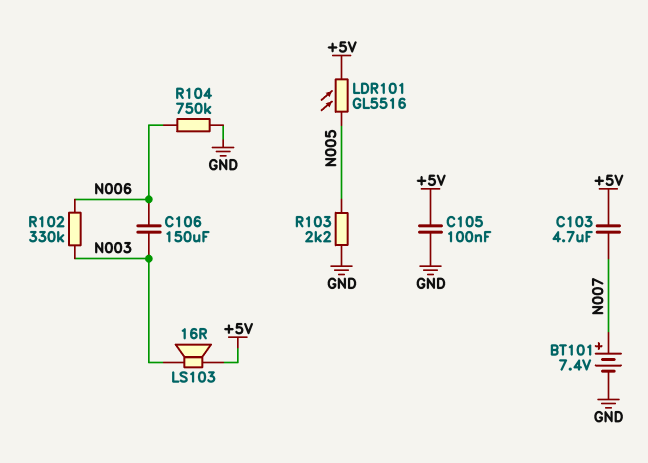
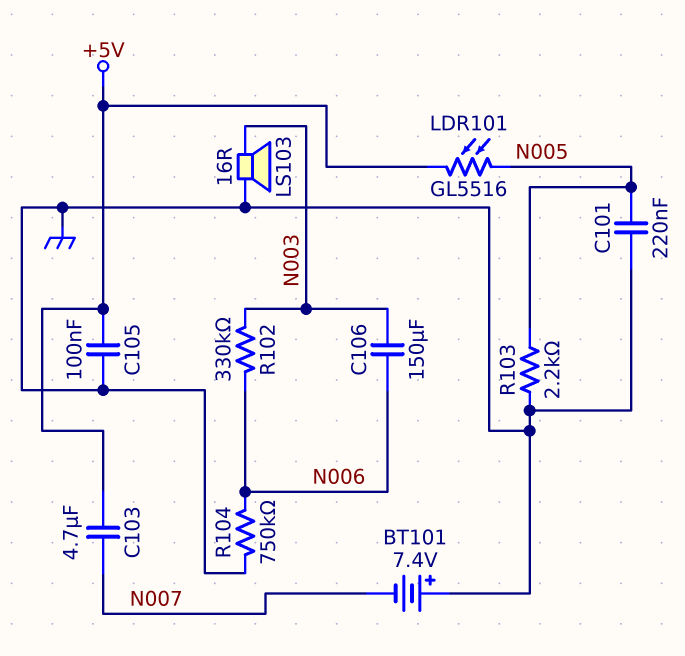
BT101: 7.4V (plus N007, minus GND) -> 7.4V (plus GND, minus N007)
C101: none -> 220nF (GND, N005)
LS103: speaker 16R (+5V, N003) -> speaker 16R (GND, N003)

